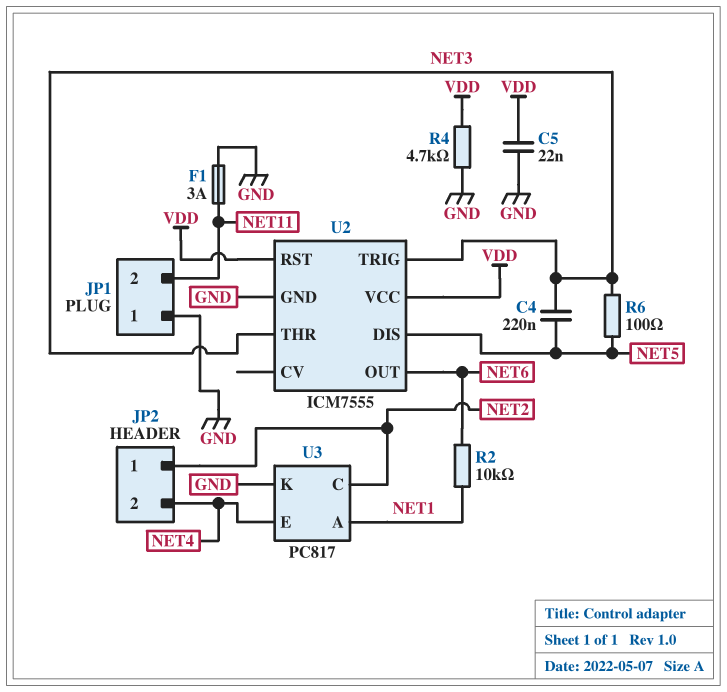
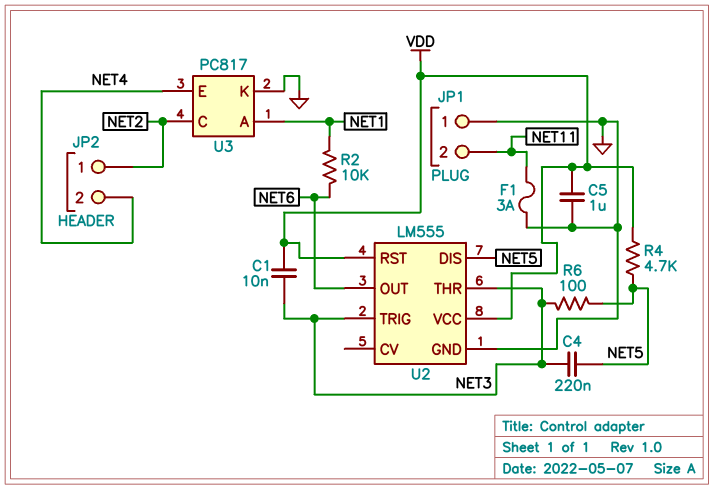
C1: none -> 10nF (NET3, VDD)
C5: 22nF (GND, VDD) -> 1uF (GND, VDD)
R4: 4.7k (GND, VDD) -> 4.7k (NET5, VDD)
U2: ICM7555 -> LM555

